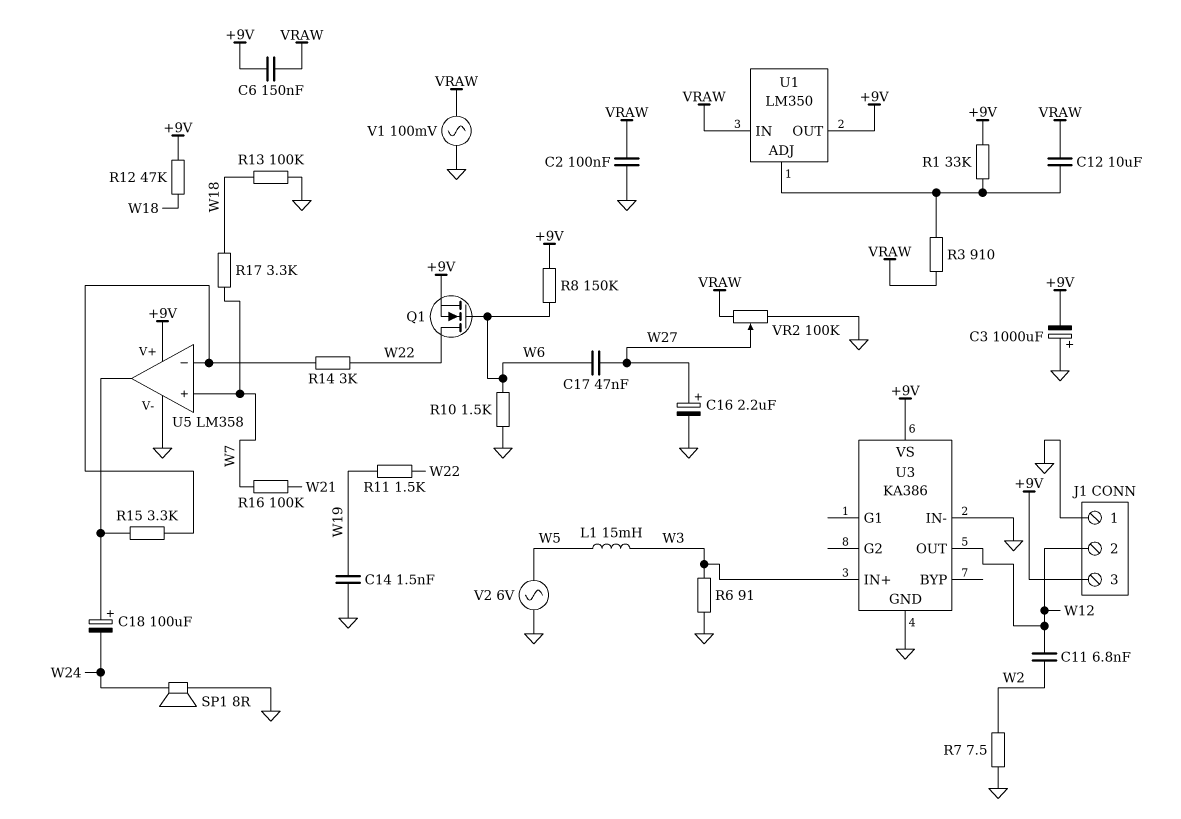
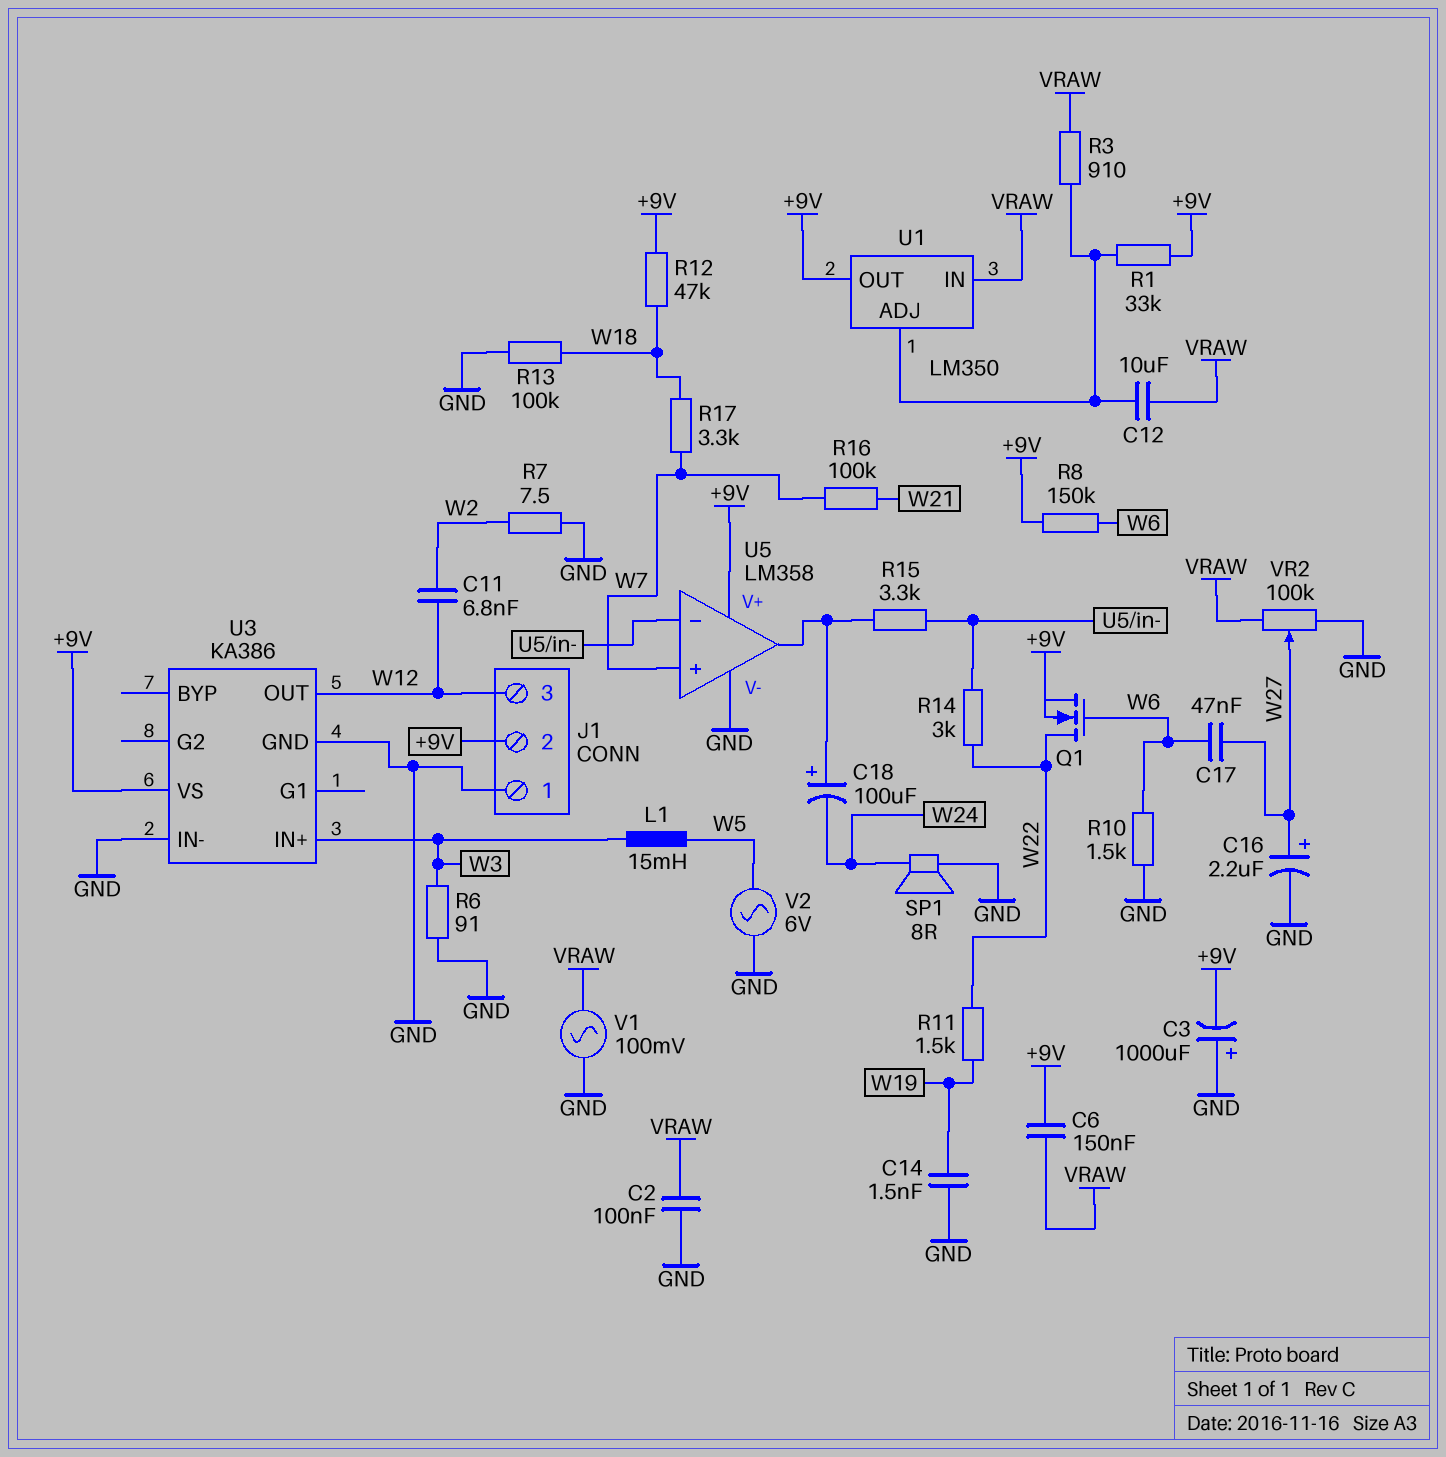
J1 pin 2: W12 -> +9V
J1 pin 3: +9V -> W12

